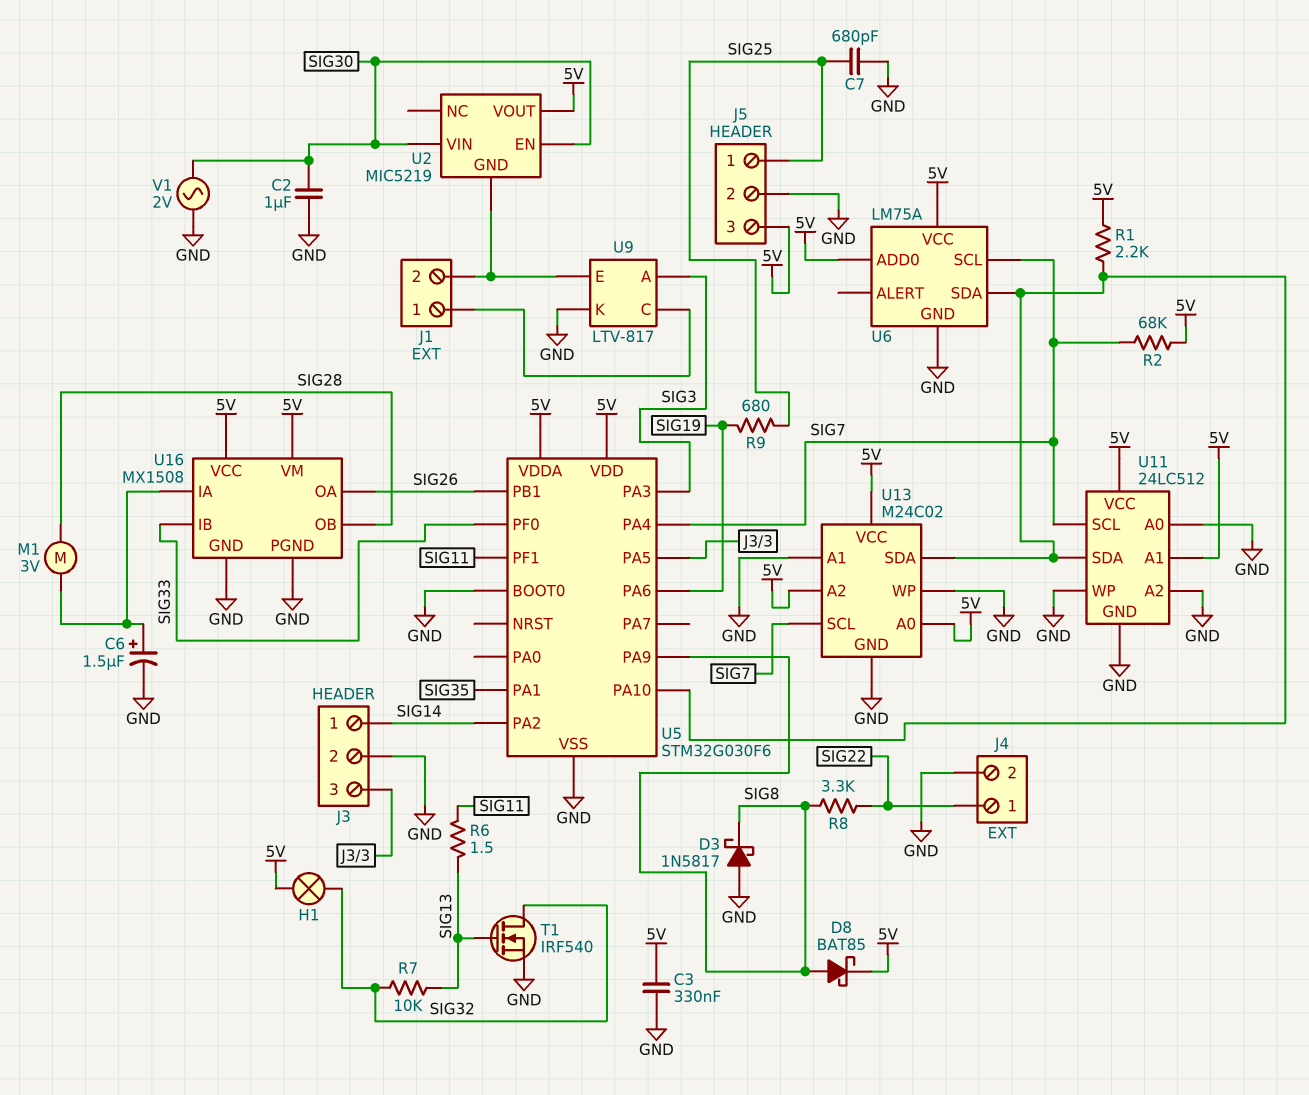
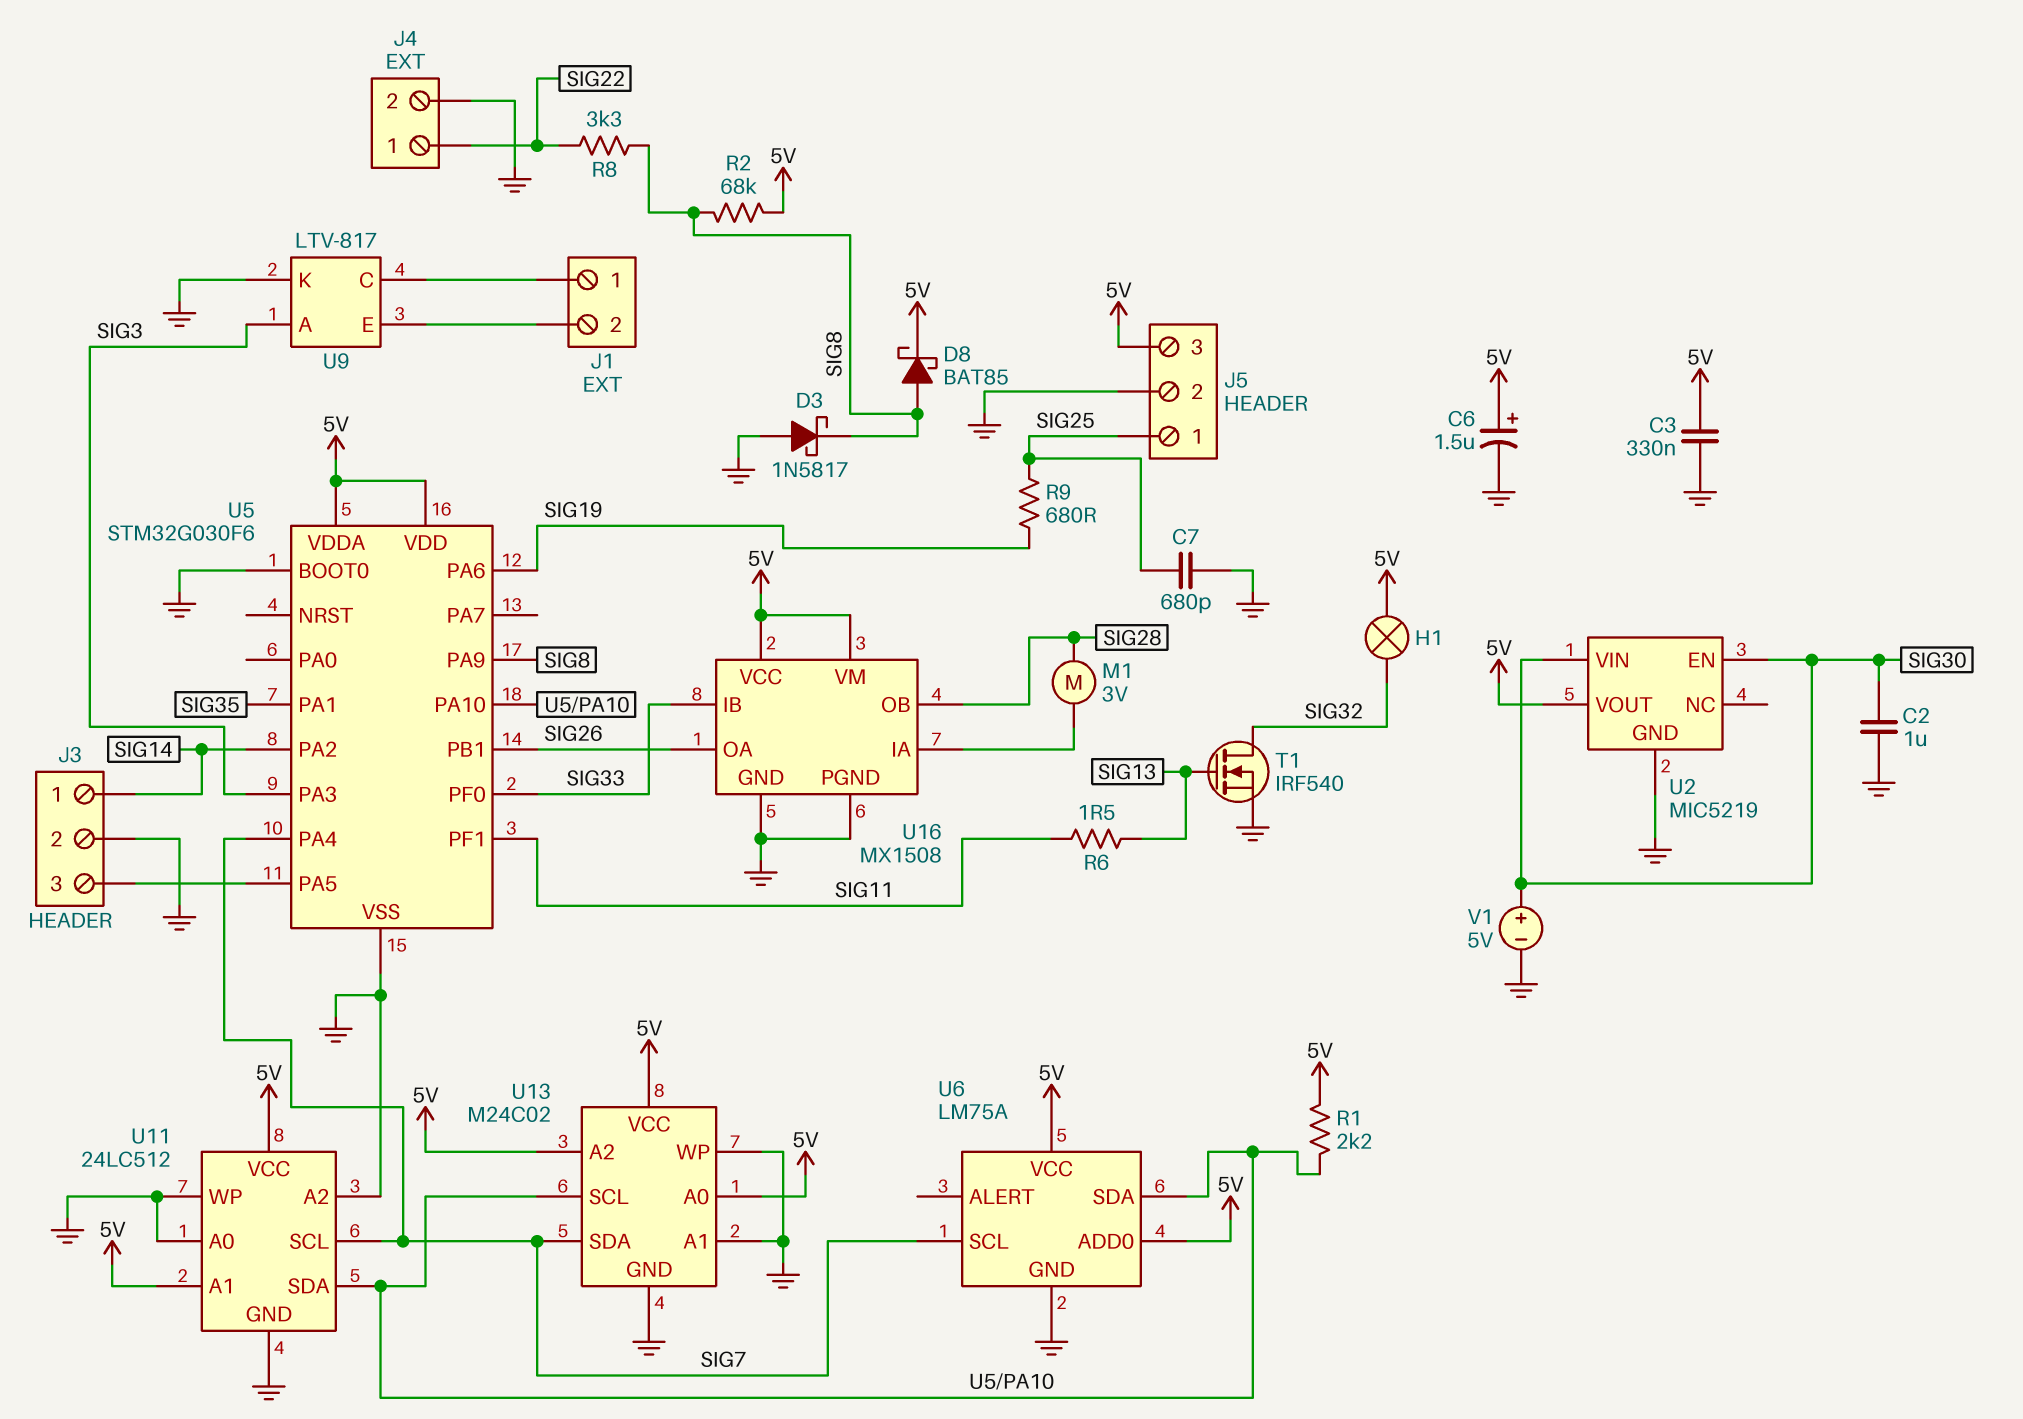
C6: 1.5uF (plus U16/IA, minus GND) -> 1.5uF (plus 5V, minus GND)
R2: 68k (5V, SIG7) -> 68k (5V, SIG8)
R7: 10k (SIG13, SIG32) -> none
U2 pin GND: J1/2 -> GND
U13 pin SCL: SIG7 -> U5/PA10
U13 pin SDA: U5/PA10 -> SIG7
V1: AC 2V (GND, SIG30) -> 5V (plus SIG30, minus GND)

